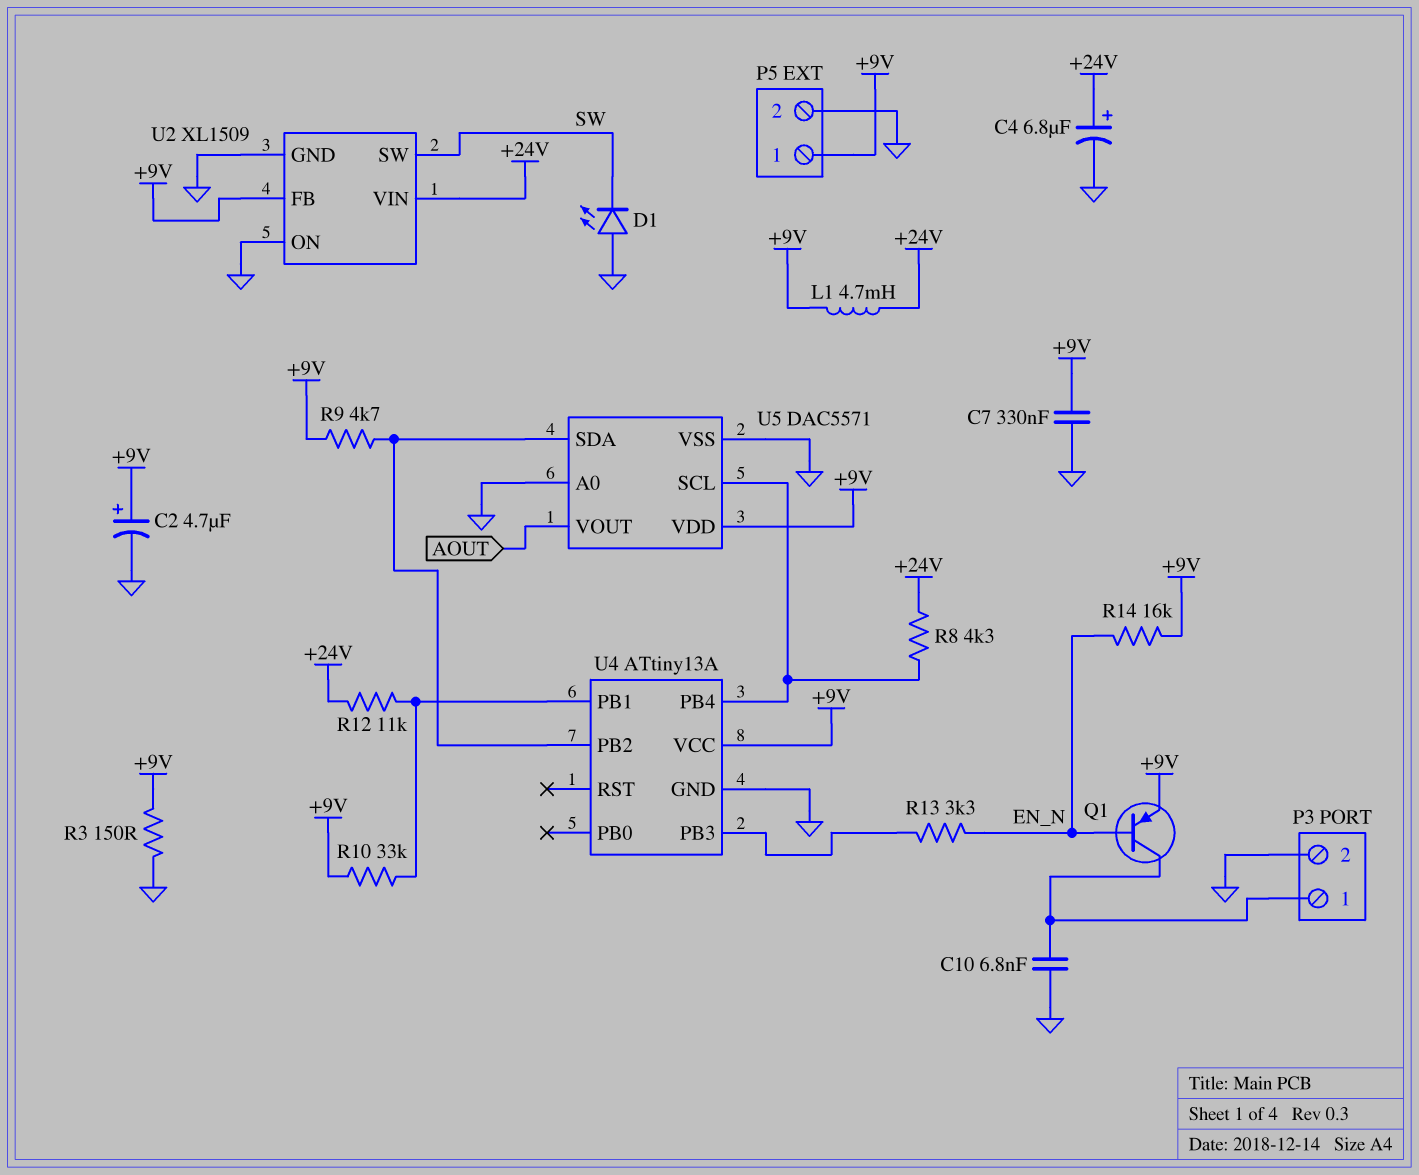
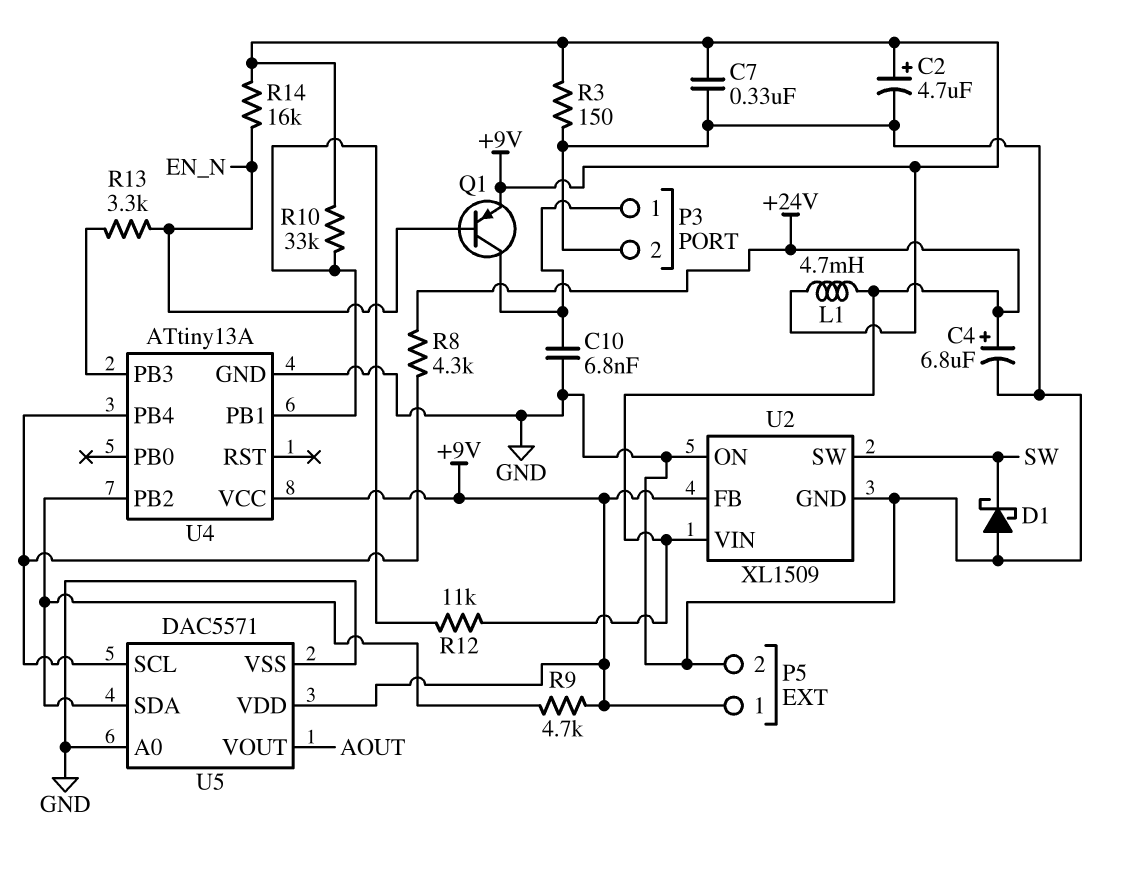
D1: LED (A GND, K SW) -> schottky (A GND, K SW)

